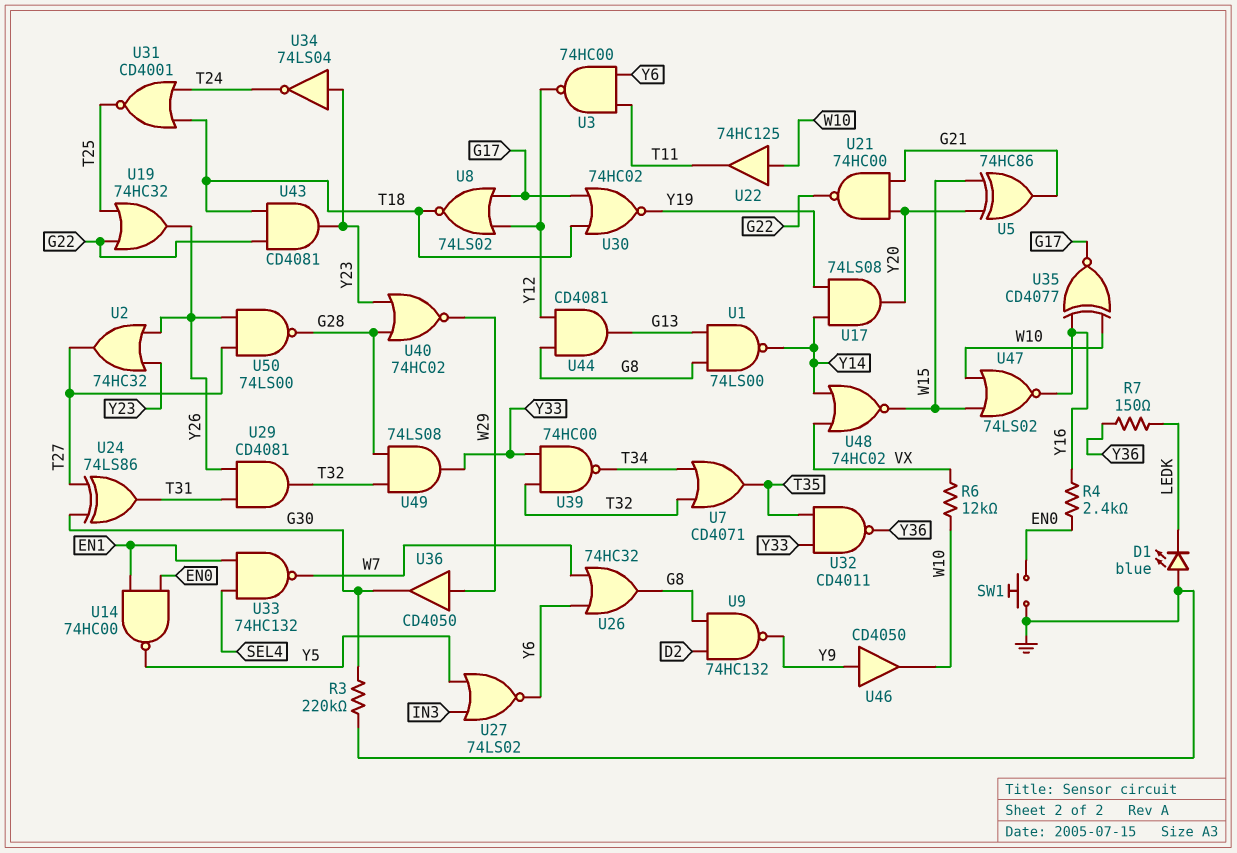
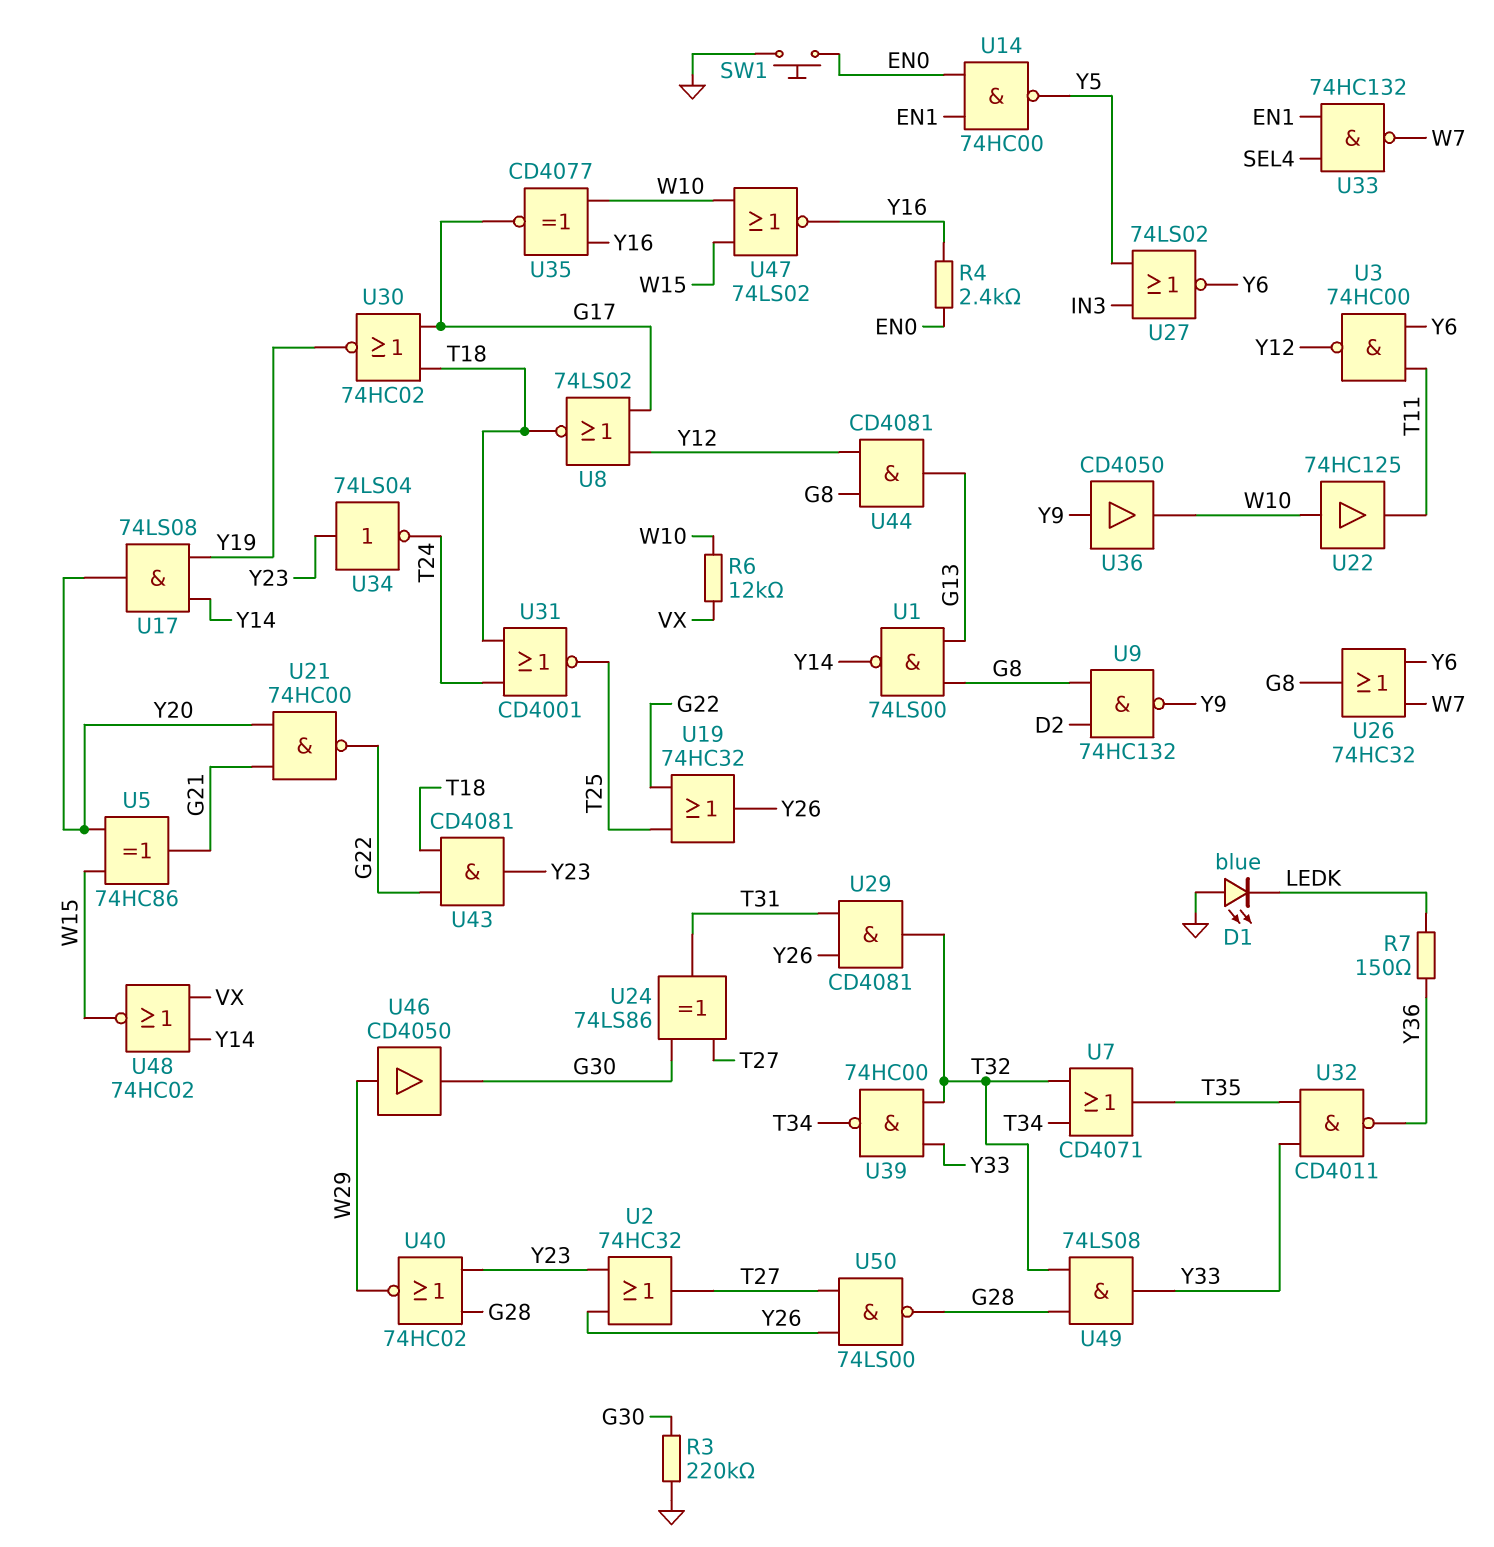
U36: buffer CD4050 (in W29, out G30) -> buffer CD4050 (in Y9, out W10)
U46: buffer CD4050 (in Y9, out W10) -> buffer CD4050 (in W29, out G30)

